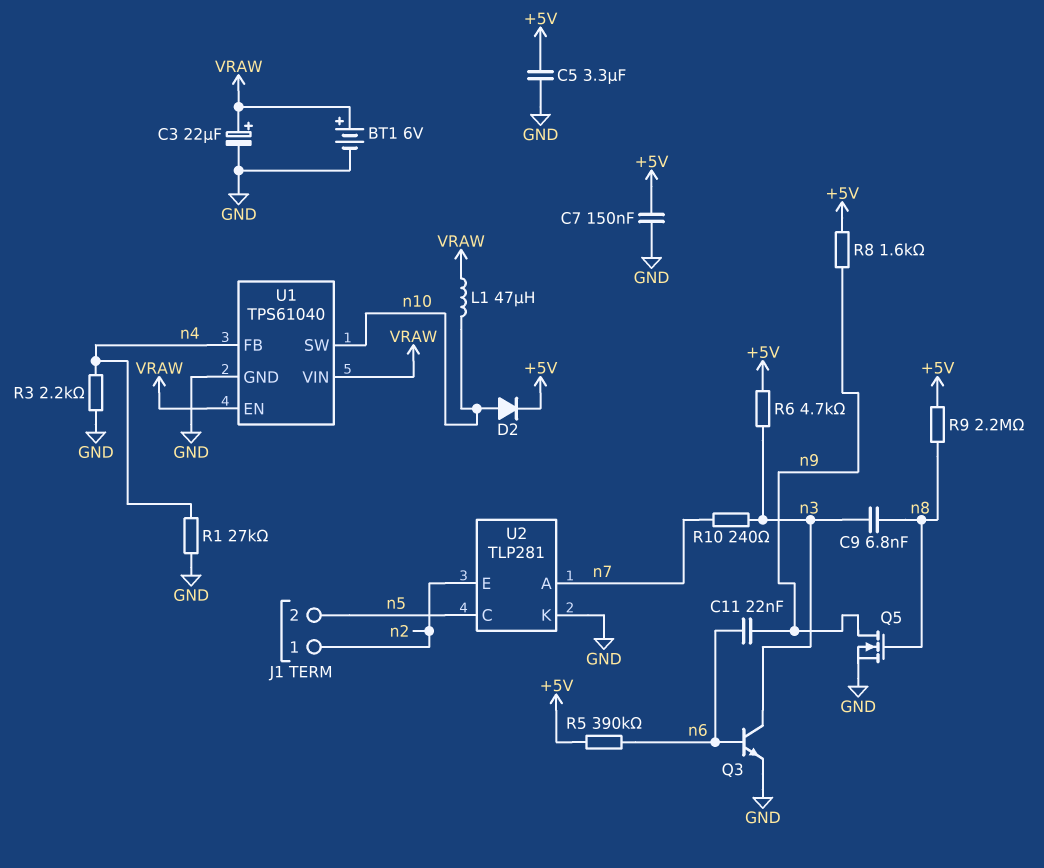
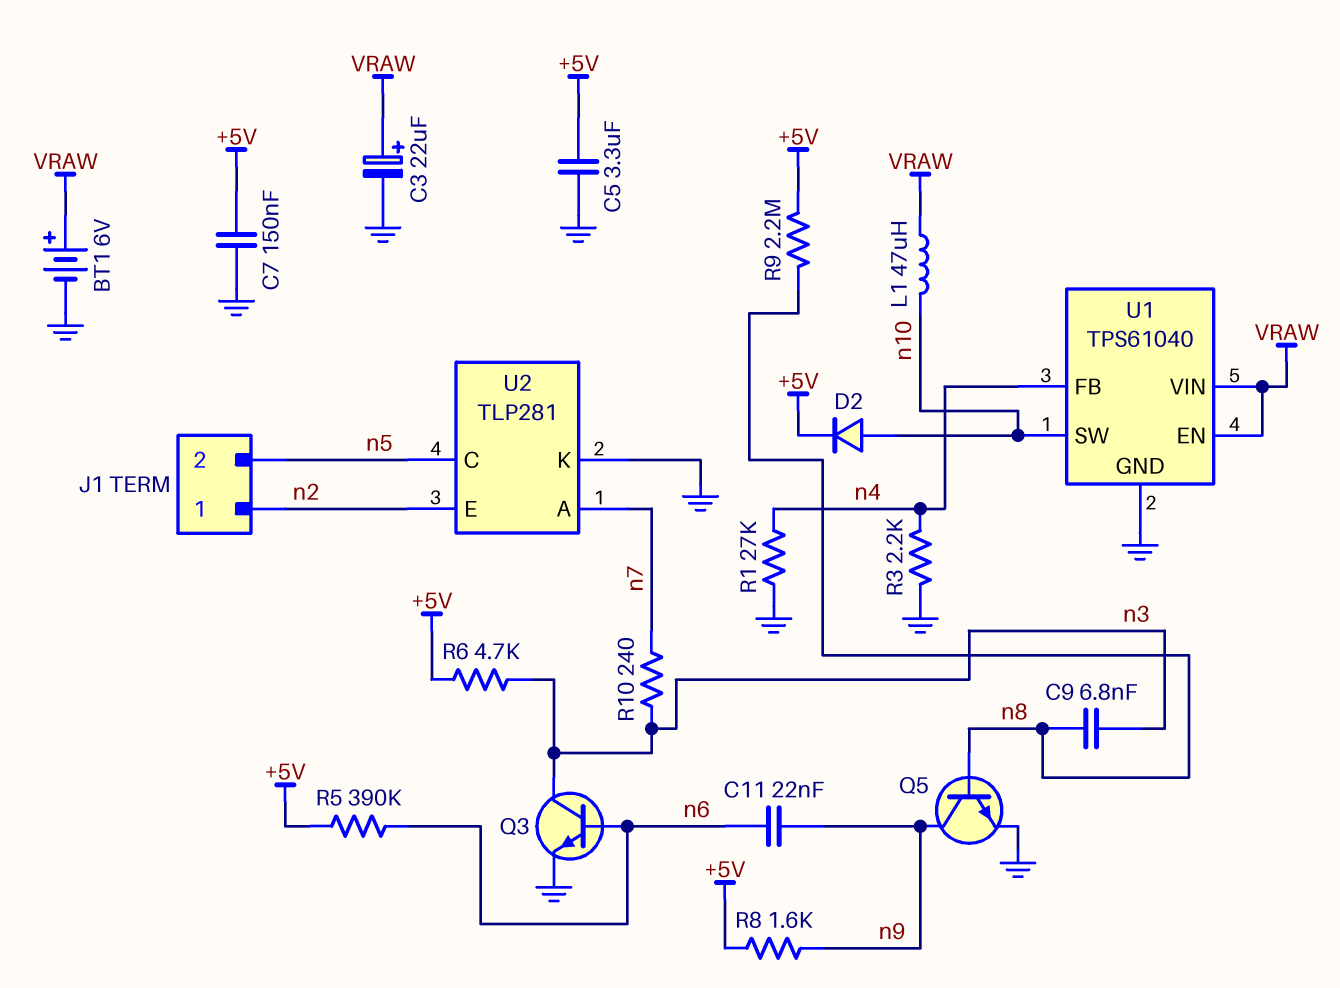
Q5: NMOS (G n8, D n9, S GND) -> NPN (B n8, C n9, E GND)

